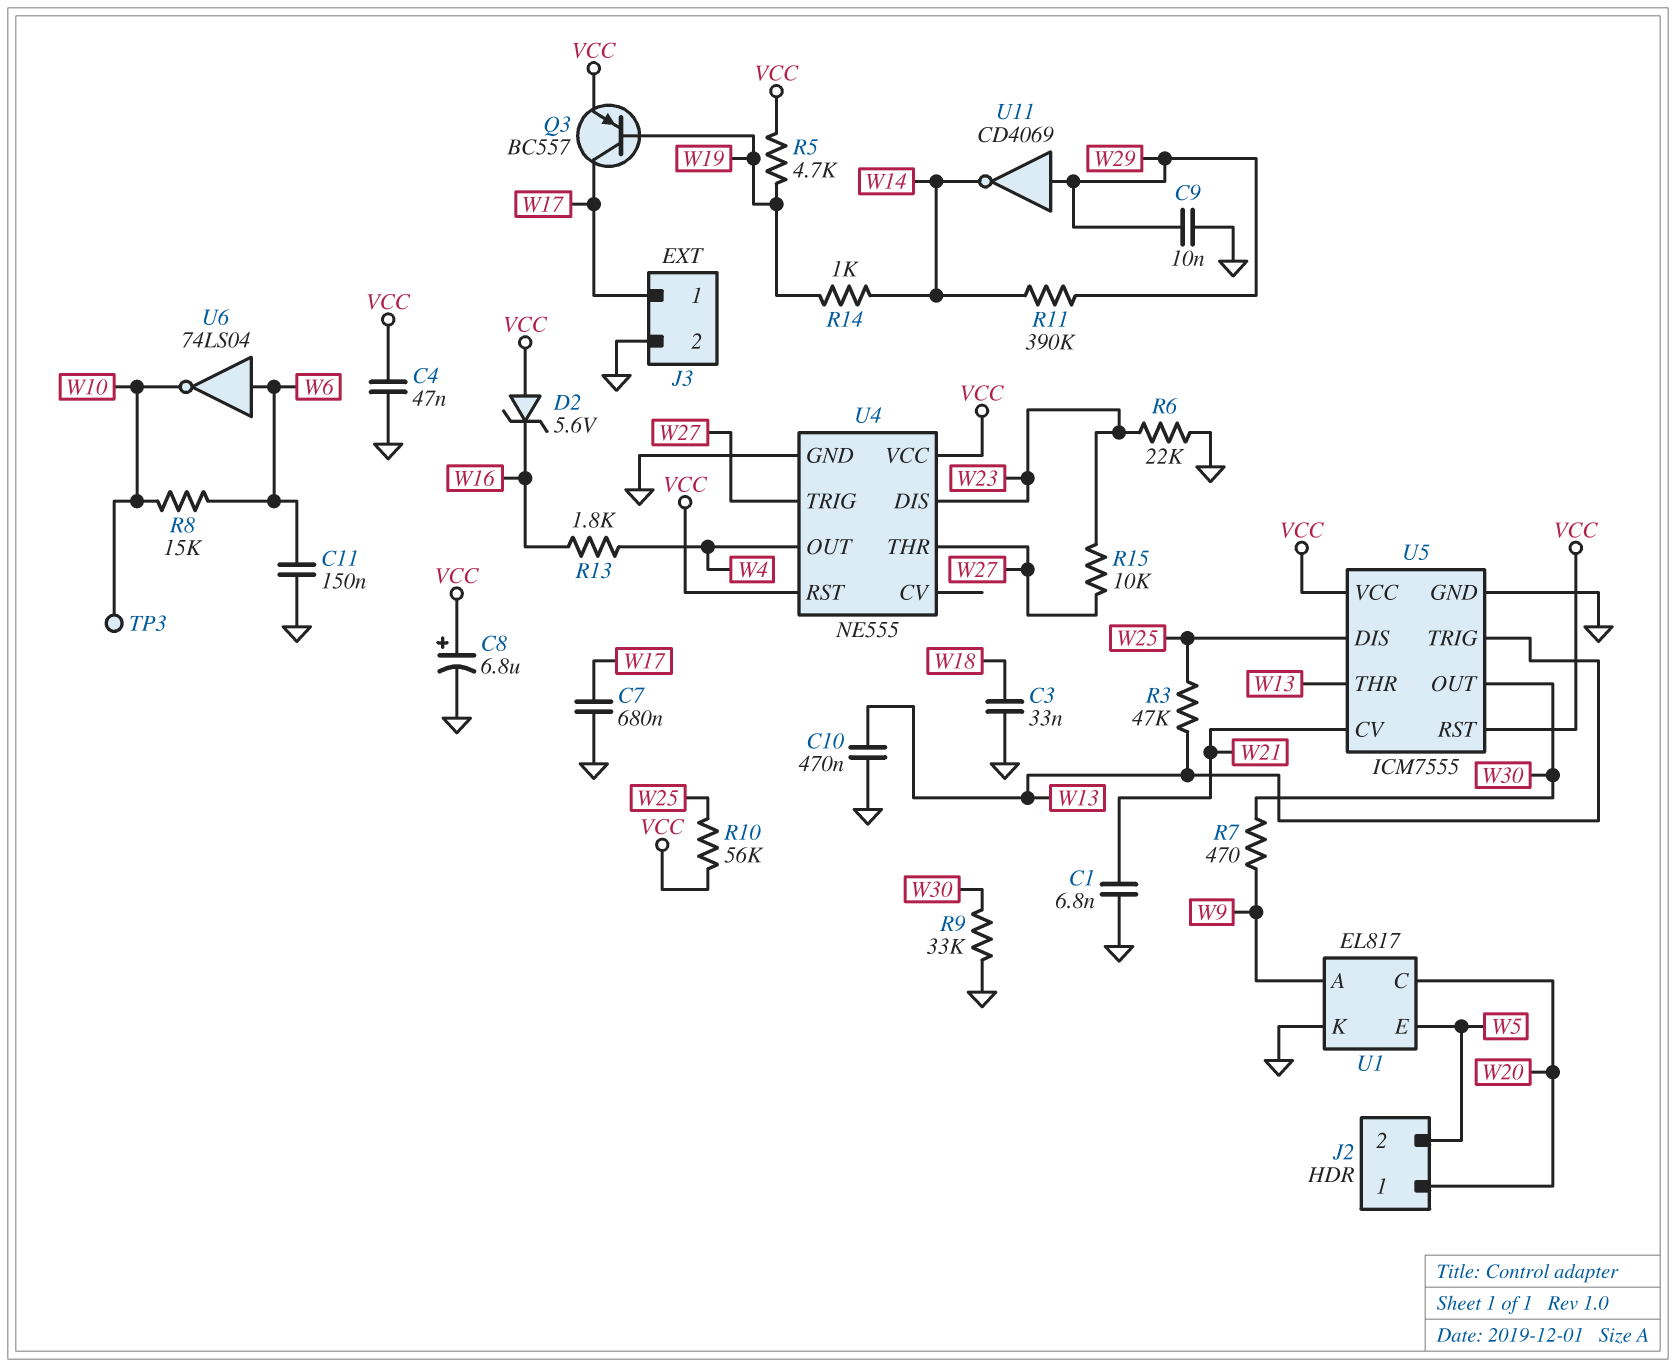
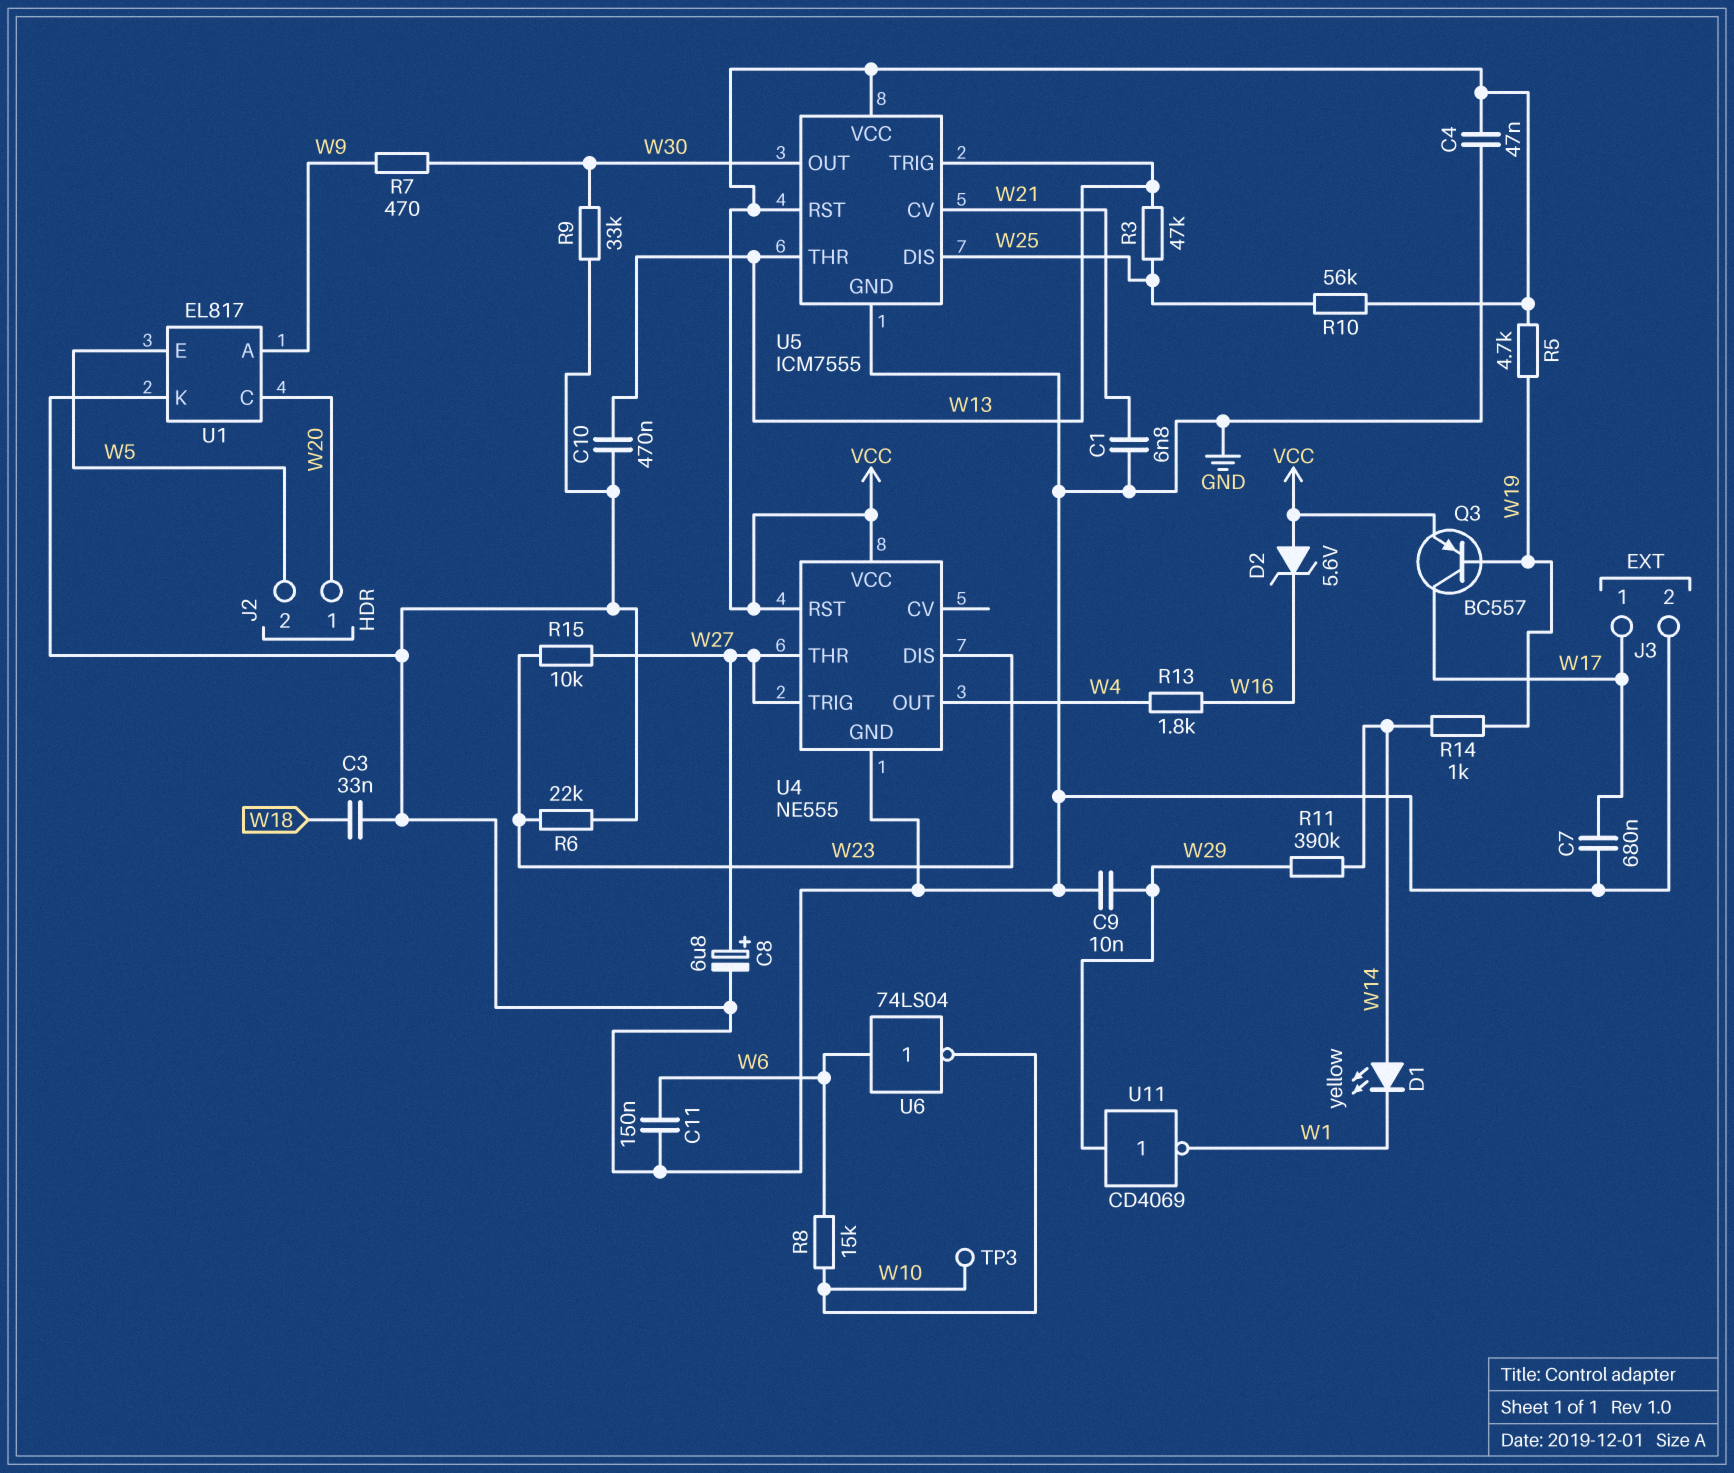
C8: 6.8uF (plus VCC, minus GND) -> 6.8uF (plus W27, minus GND)
D1: none -> LED yellow (A W14, K W1)
U11: NOT CD4069 (in W29, out W14) -> NOT CD4069 (in W29, out W1)

